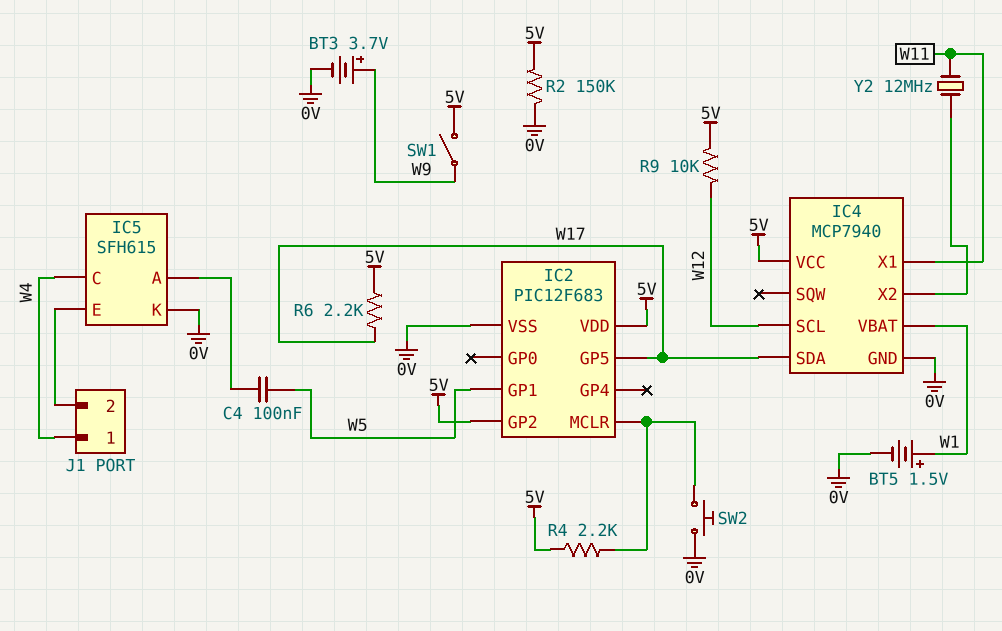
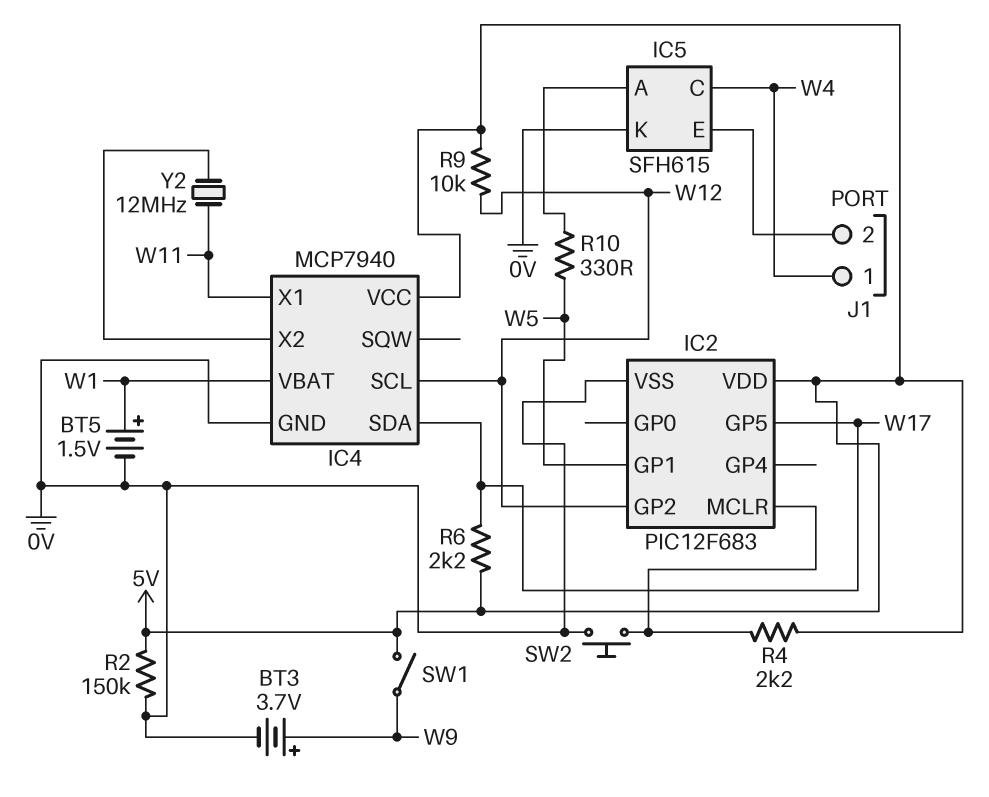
C4: 100nF (IC5/A, W5) -> none
IC2 pin GP2: 5V -> W12
R10: none -> 330 (IC5/A, W5)

